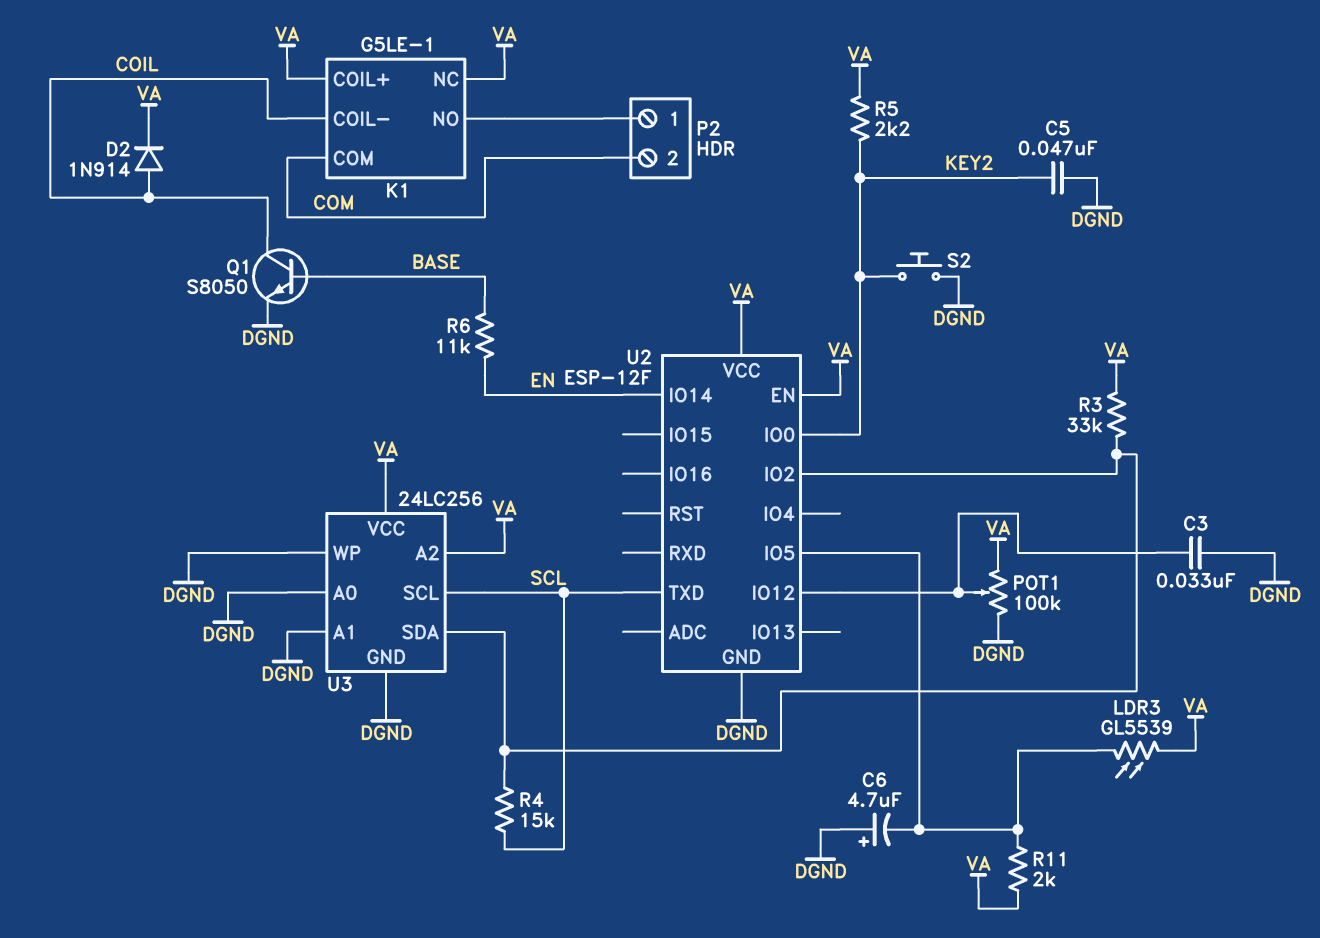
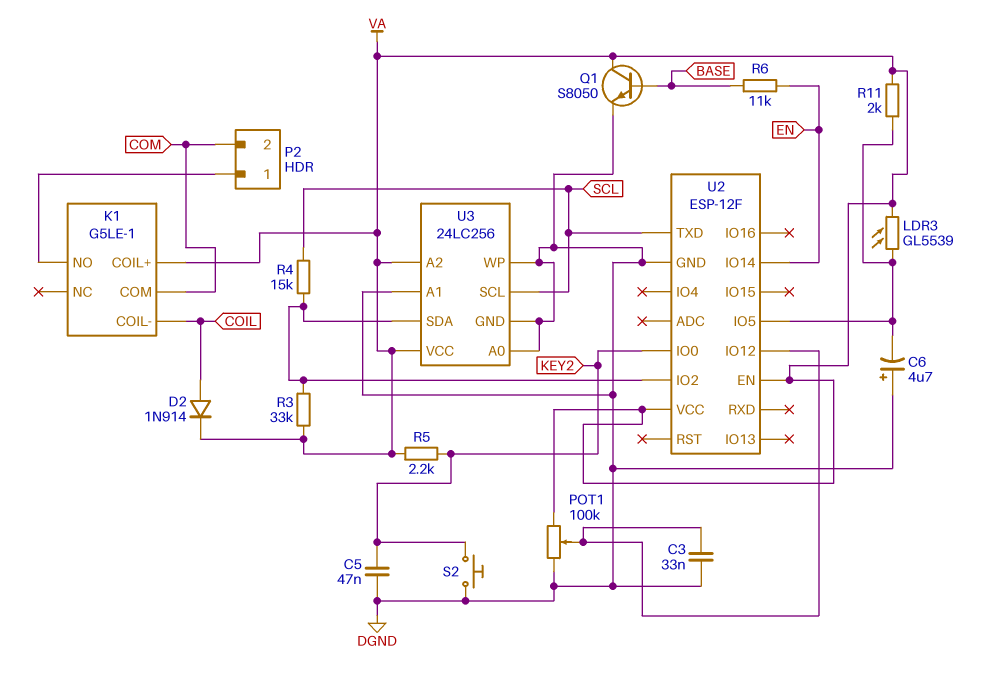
K1 pin NC: VA -> none
Q1: NPN S8050 (B BASE, C COIL, E DGND) -> NPN S8050 (B BASE, C VA, E DGND)

